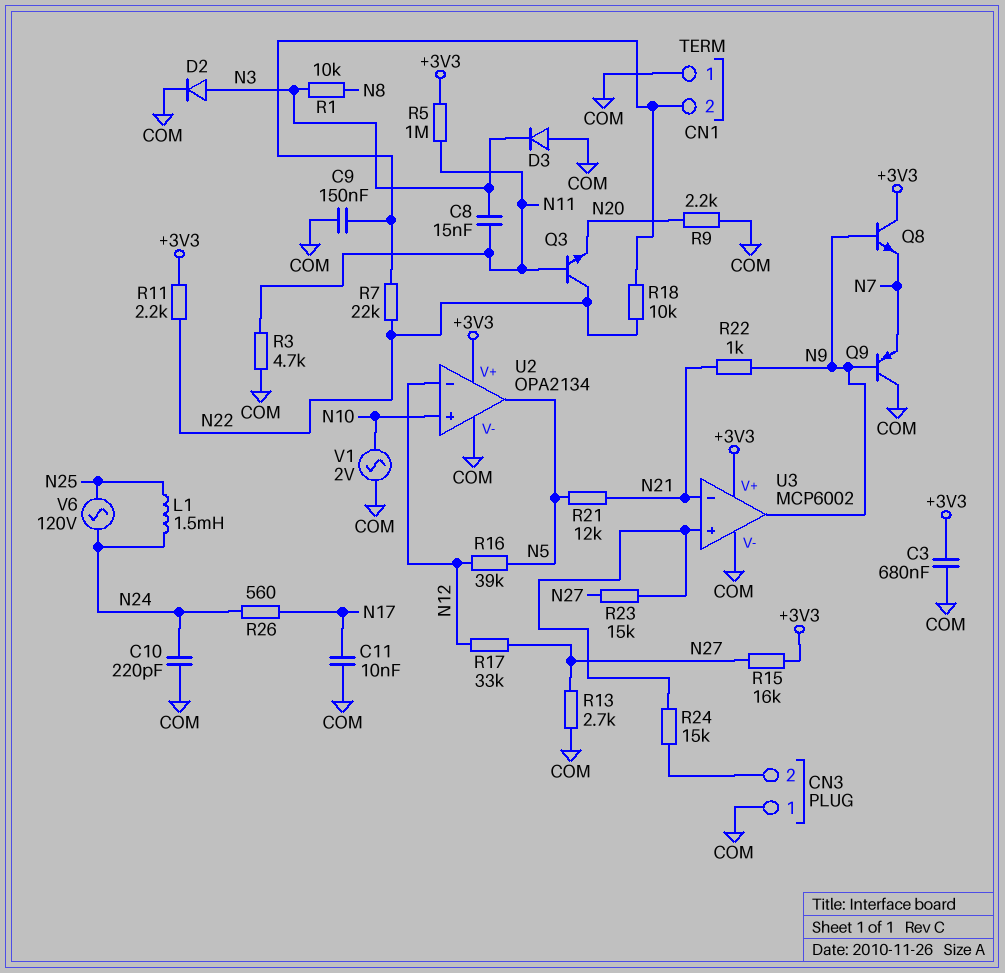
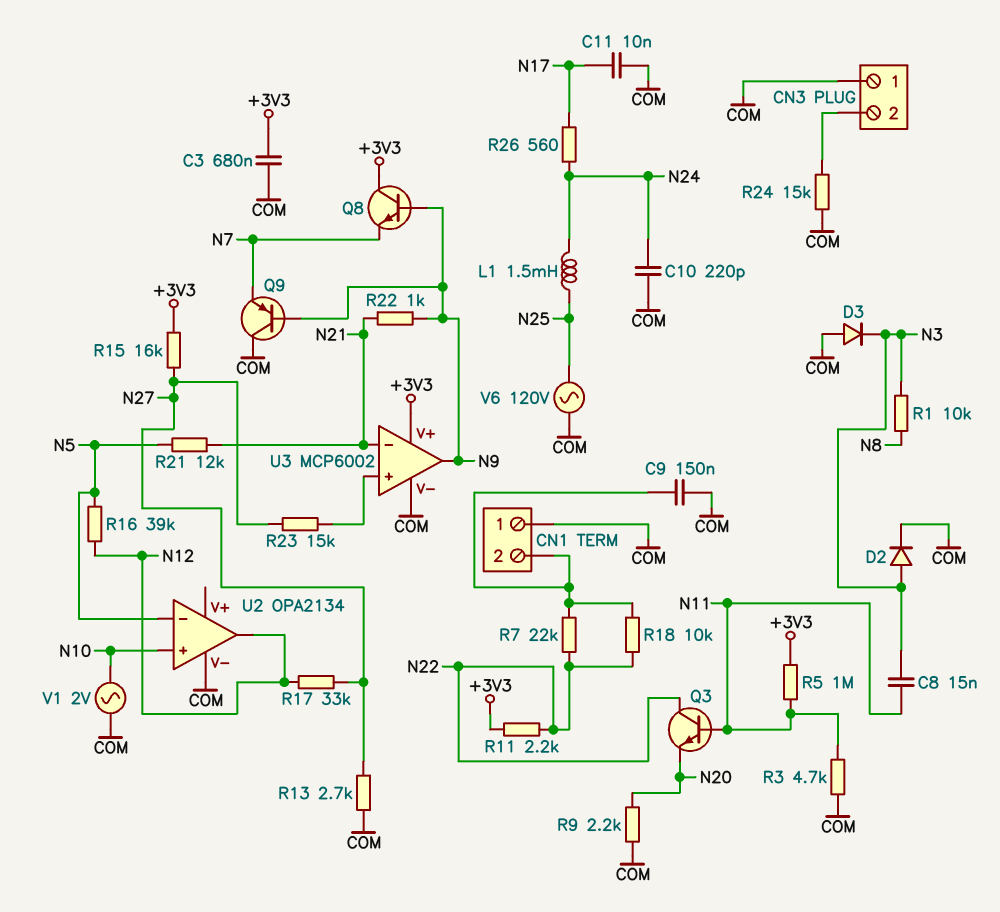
R24: 15k (CN3/2, U3/in+) -> 15k (CN3/2, COM)
U2 pin V+: +3V3 -> none
U2 pin in-: N12 -> N5
U2 pin out: N5 -> N12
V6: AC 120V (N24, N25) -> AC 120V (COM, N25)

